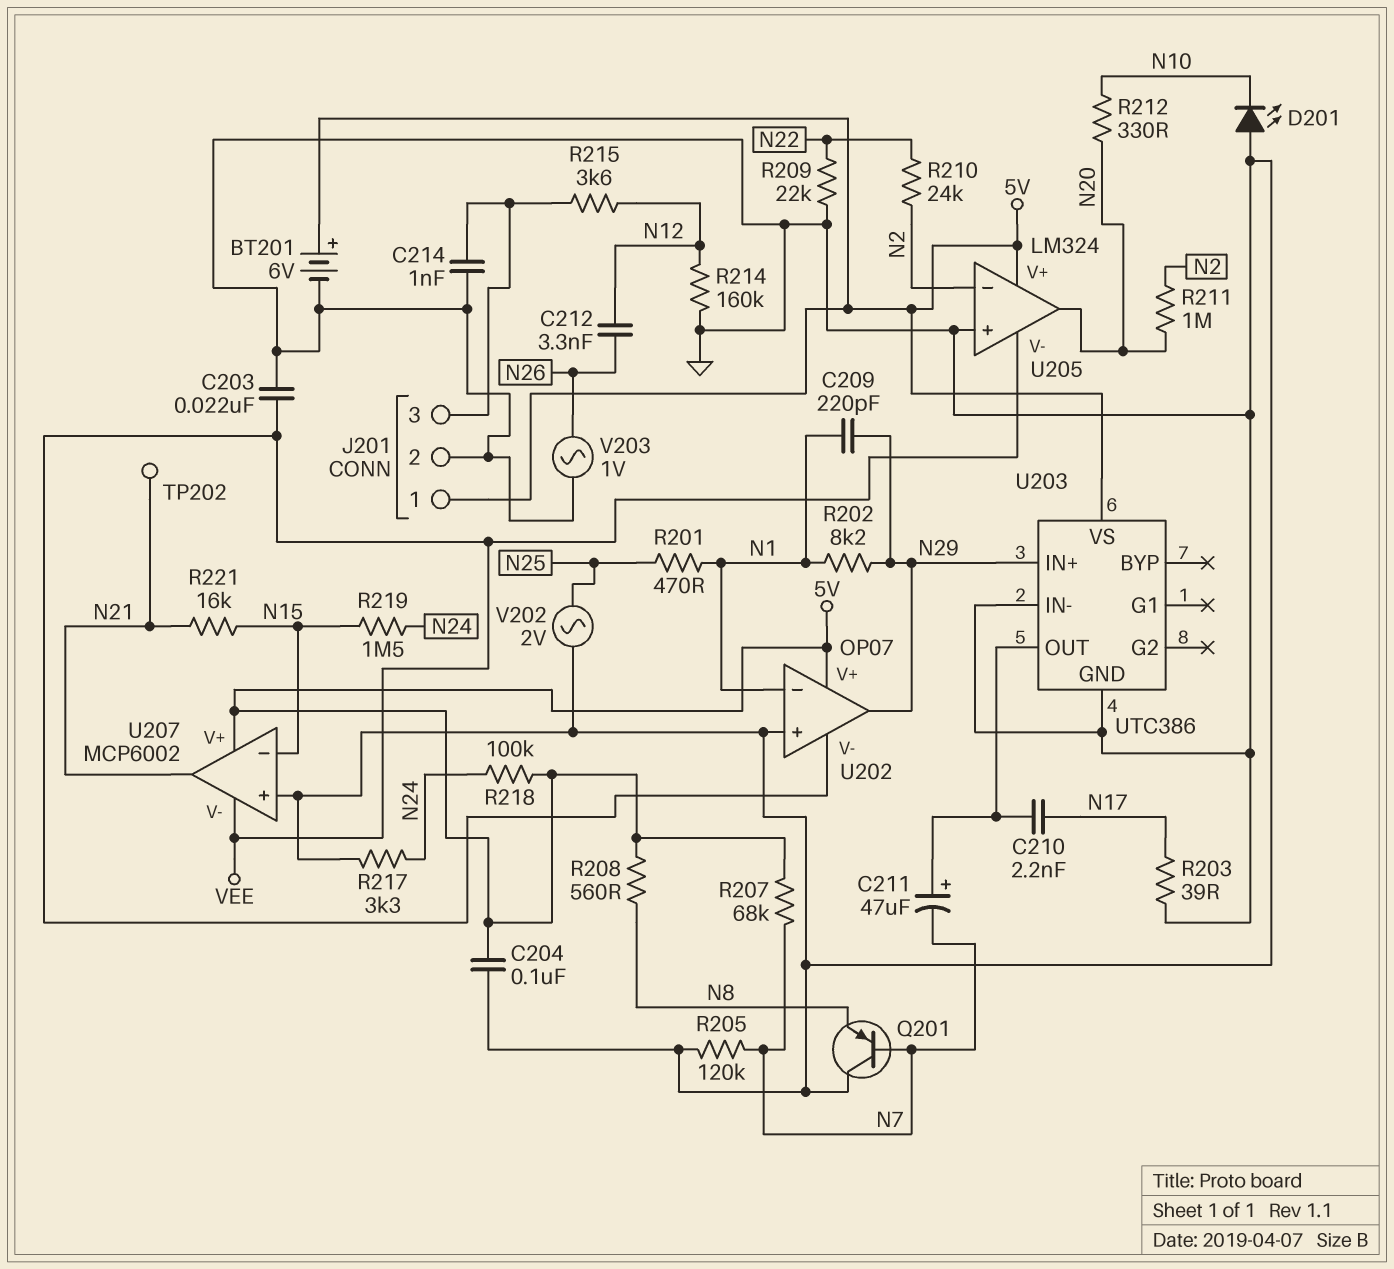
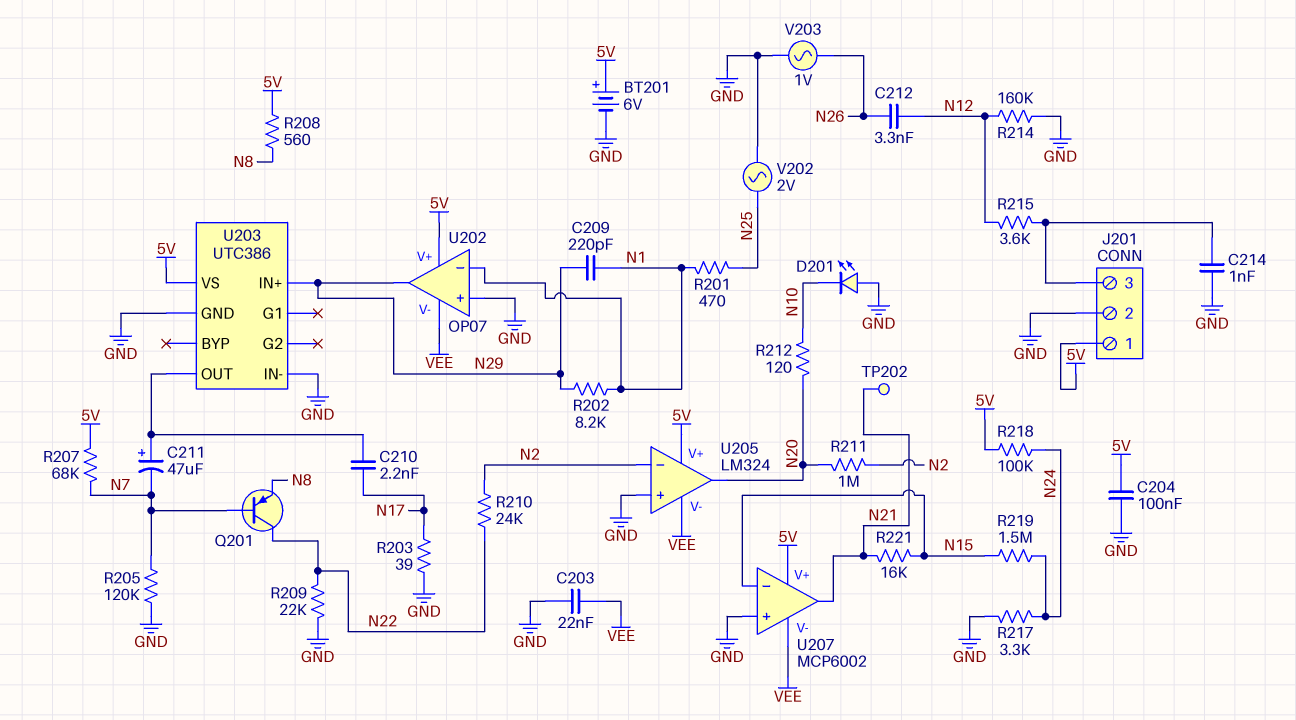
Q201: PNP (B N7, C GND, E N8) -> PNP (B N7, C N22, E N8)
R212: 330 (N10, N20) -> 120 (N10, N20)

